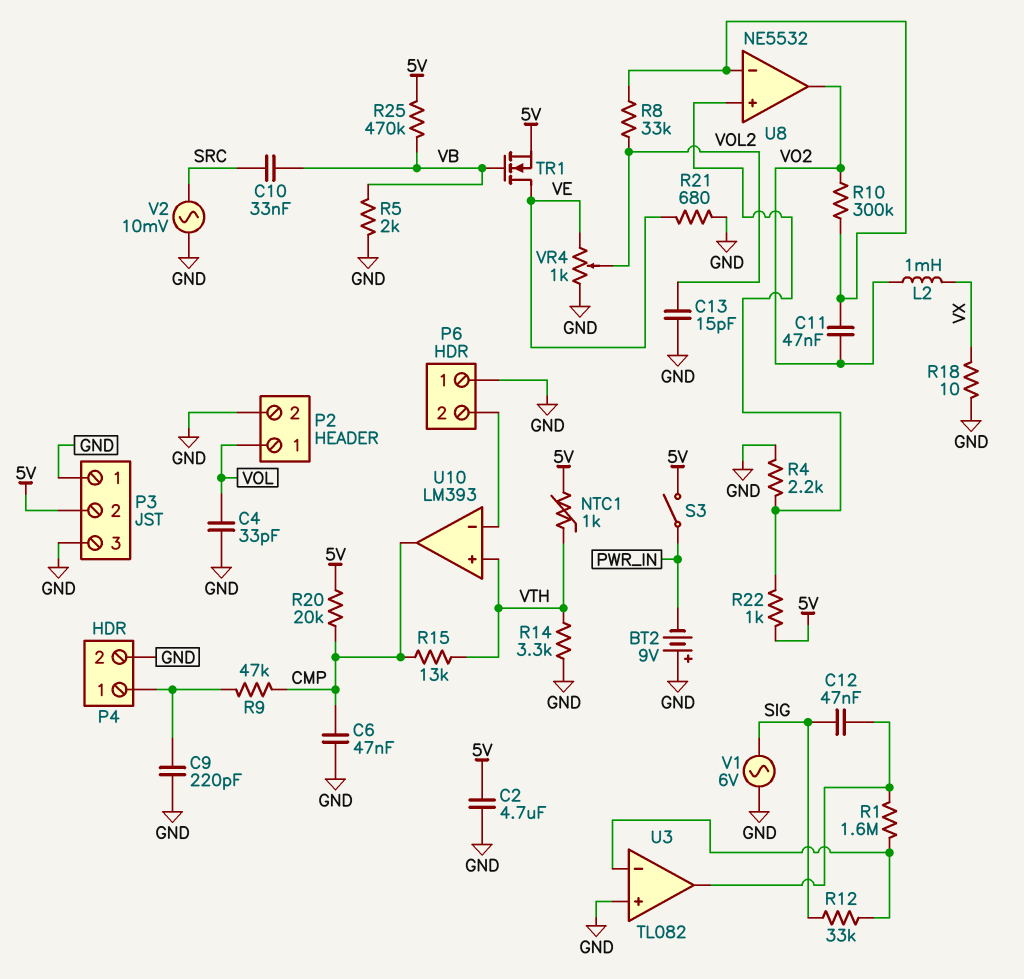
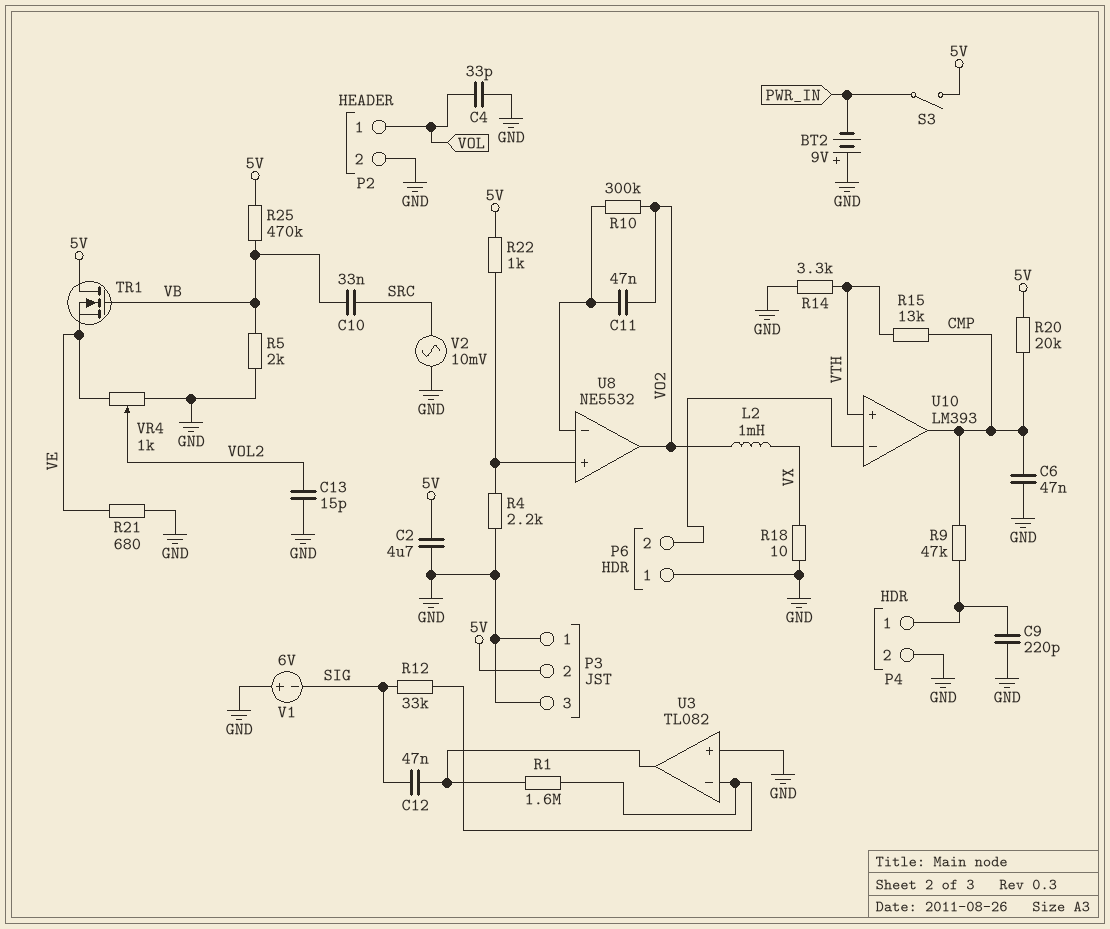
NTC1: 1k (5V, VTH) -> none
R8: 33k (U8/in-, VOL2) -> none
TR1: NMOS (G VB, D VE, S 5V) -> NMOS (G VB, D 5V, S VE)
V1: AC 6V (GND, SIG) -> 6V (plus GND, minus SIG)

